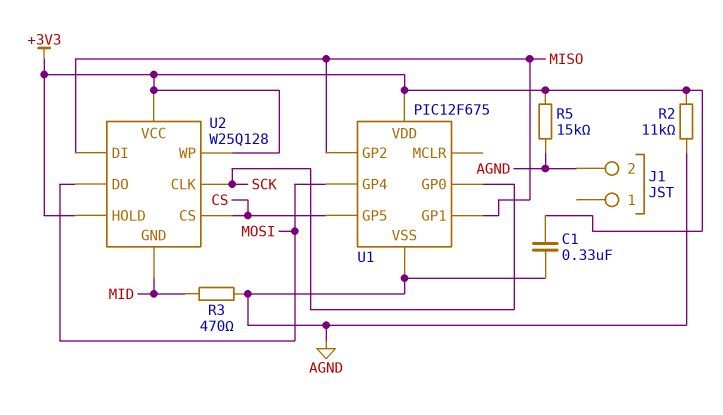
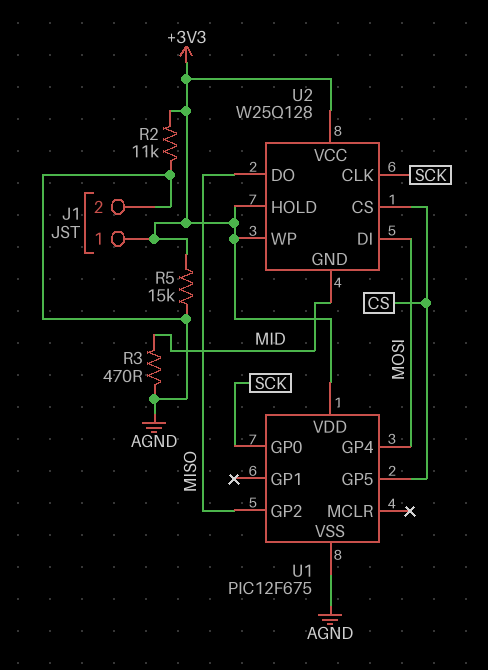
C1: 330nF (+3V3, AGND) -> none
J1 pin 1: none -> +3V3
U1 pin GP1: MISO -> none
U2 pin DI: MISO -> MOSI
U2 pin DO: MOSI -> MISO

